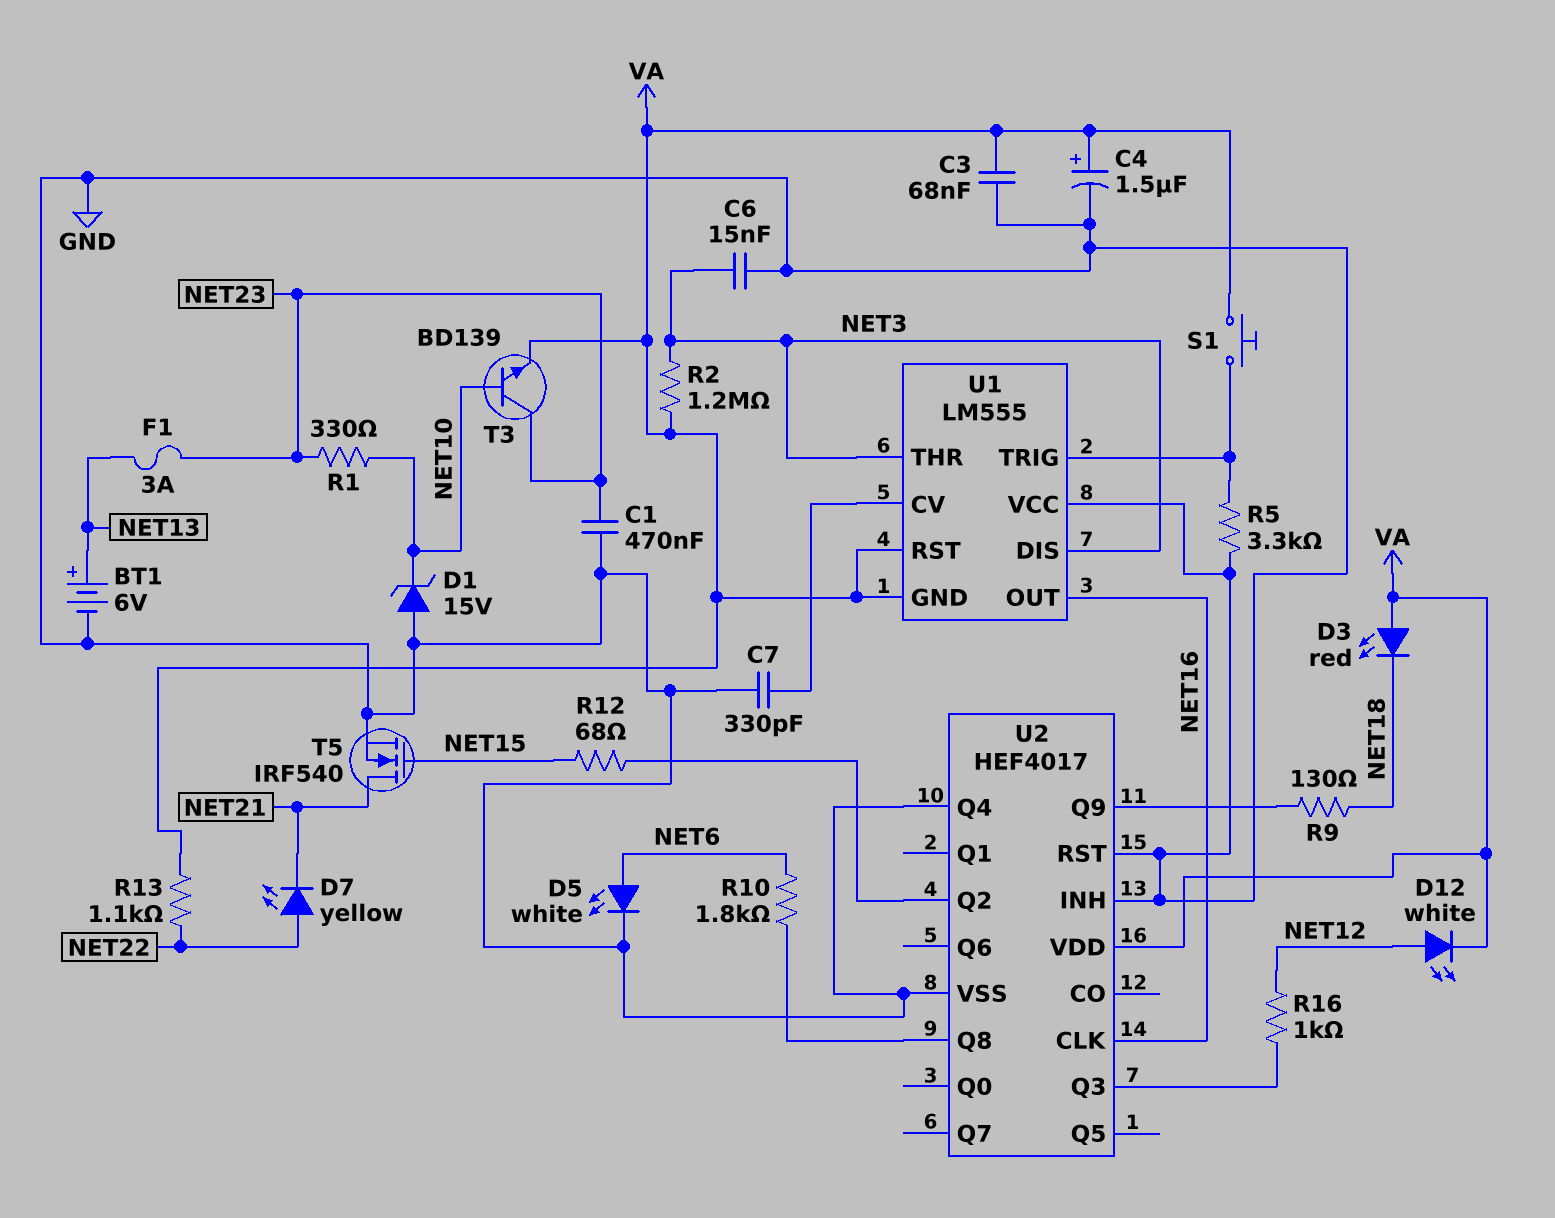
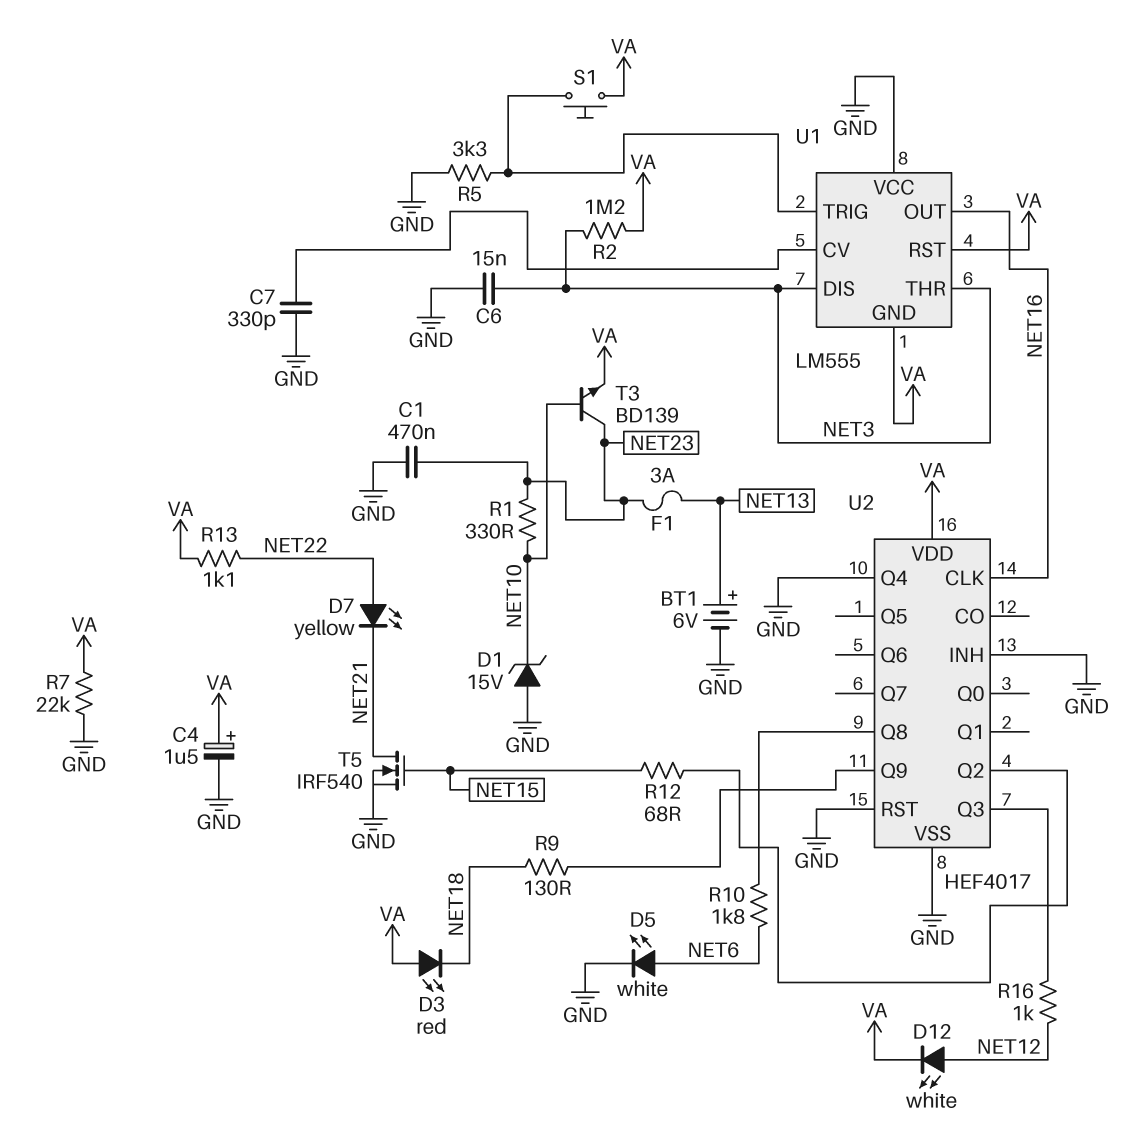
C3: 68nF (GND, VA) -> none
R7: none -> 22k (GND, VA)

